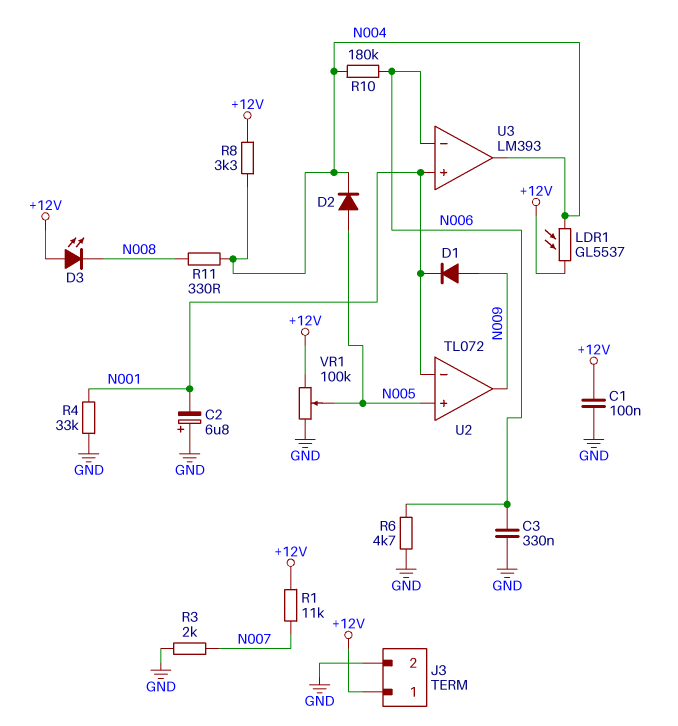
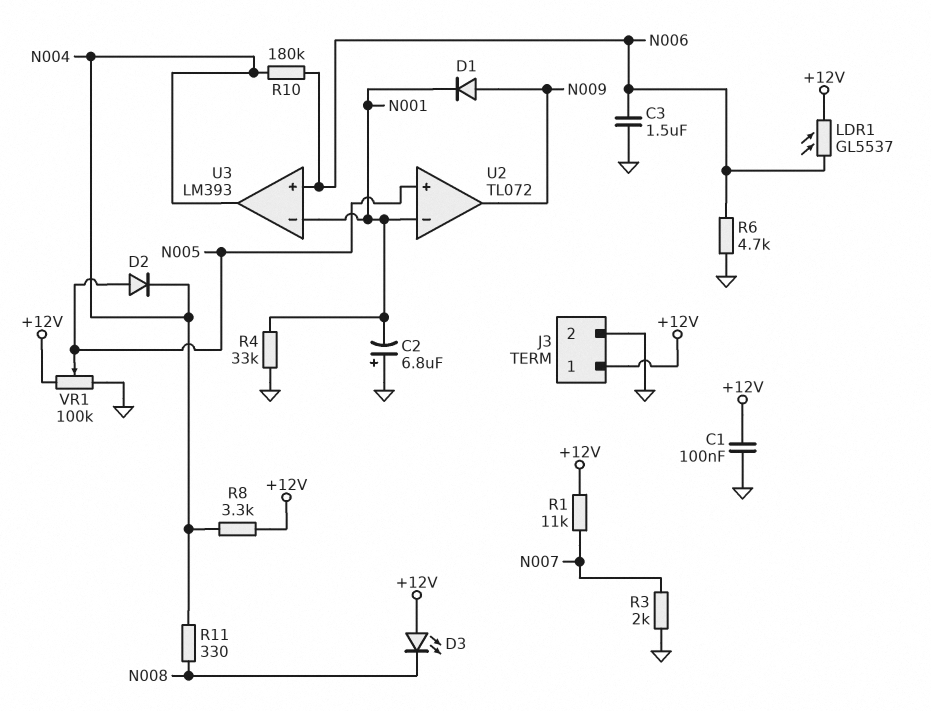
C3: 330nF (GND, N006) -> 1.5uF (GND, N006)
LDR1: GL5537 (+12V, N004) -> GL5537 (+12V, N006)
U3 pin in+: N001 -> N006
U3 pin in-: N006 -> N001

